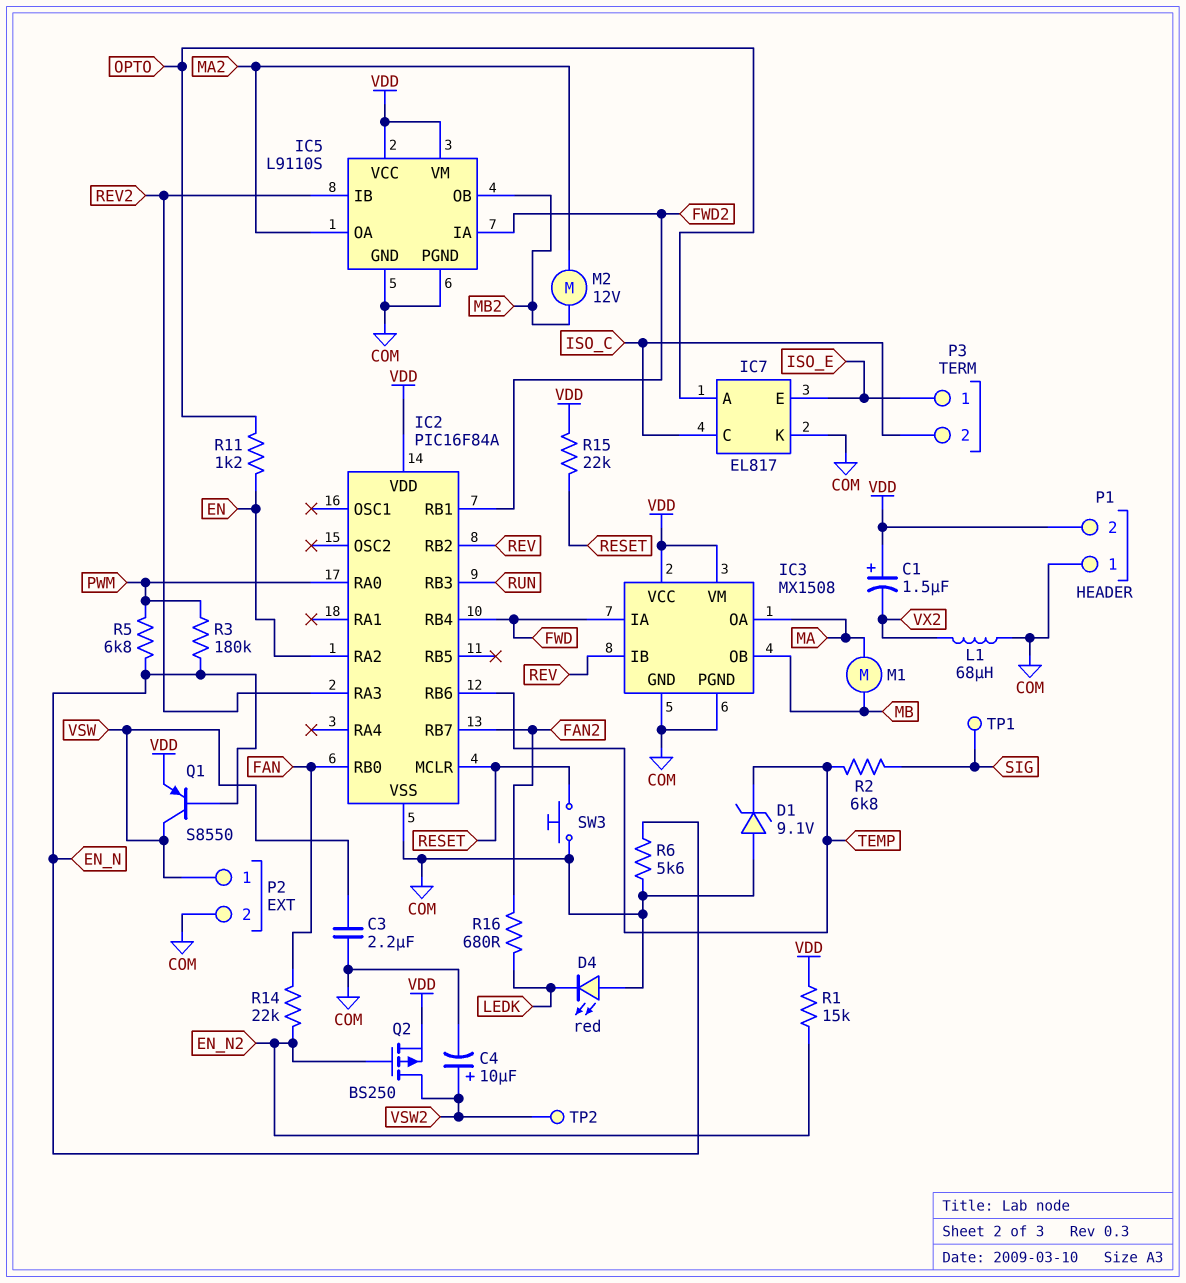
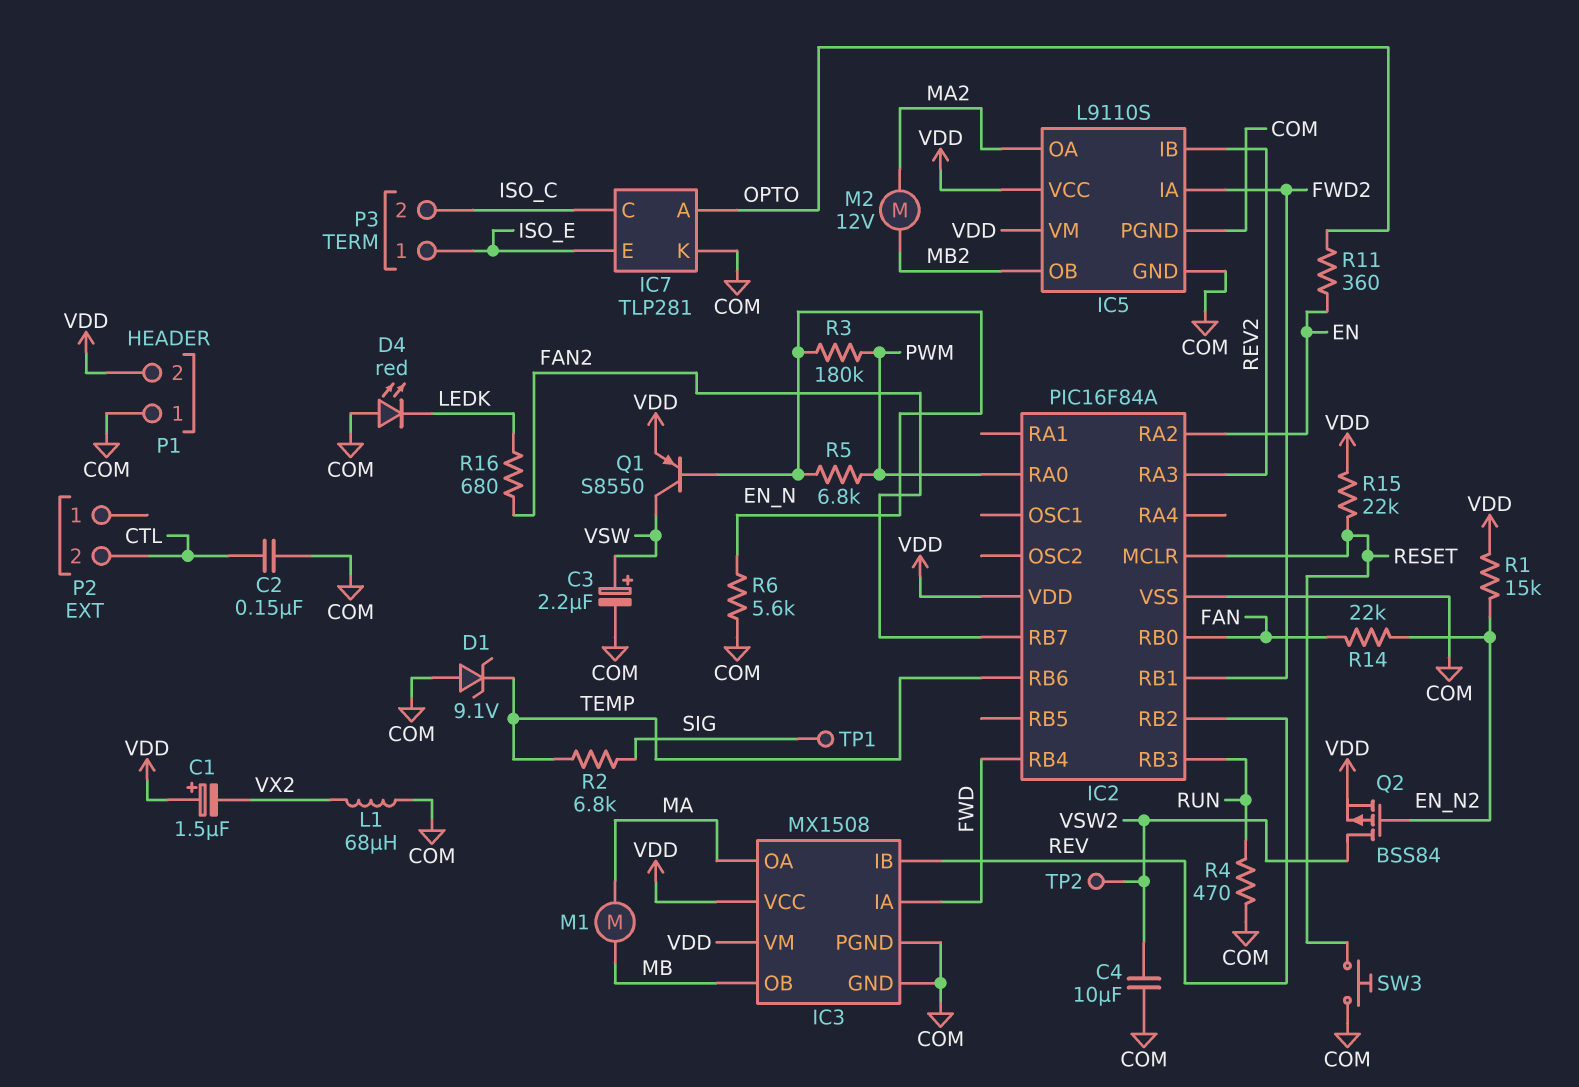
C2: none -> 150nF (COM, CTL)
C3: 2.2uF (COM, VSW) -> 2.2uF (plus VSW, minus COM)
C4: 10uF (plus VSW2, minus COM) -> 10uF (COM, VSW2)
IC7: EL817 -> TLP281
P2 pin 1: VSW -> none
P2 pin 2: COM -> CTL
Q2: PMOS BS250 (G EN_N2, D VSW2, S VDD) -> PMOS BSS84 (G EN_N2, D VSW2, S VDD)
R4: none -> 470 (COM, RUN)
R11: 1.2k (EN, OPTO) -> 360 (EN, OPTO)

